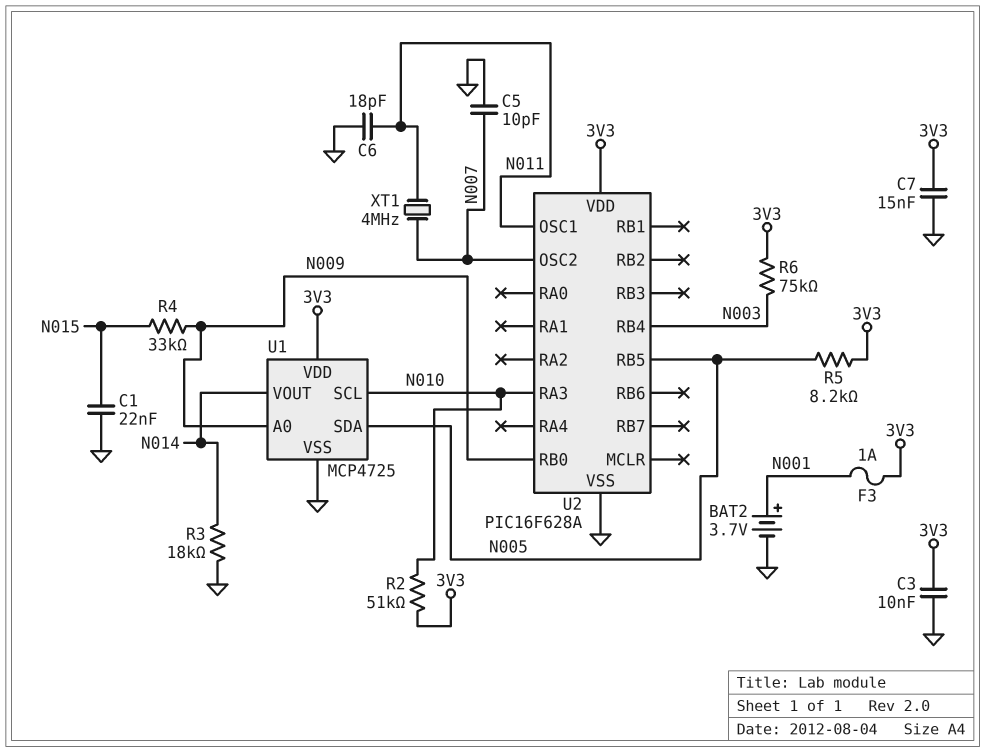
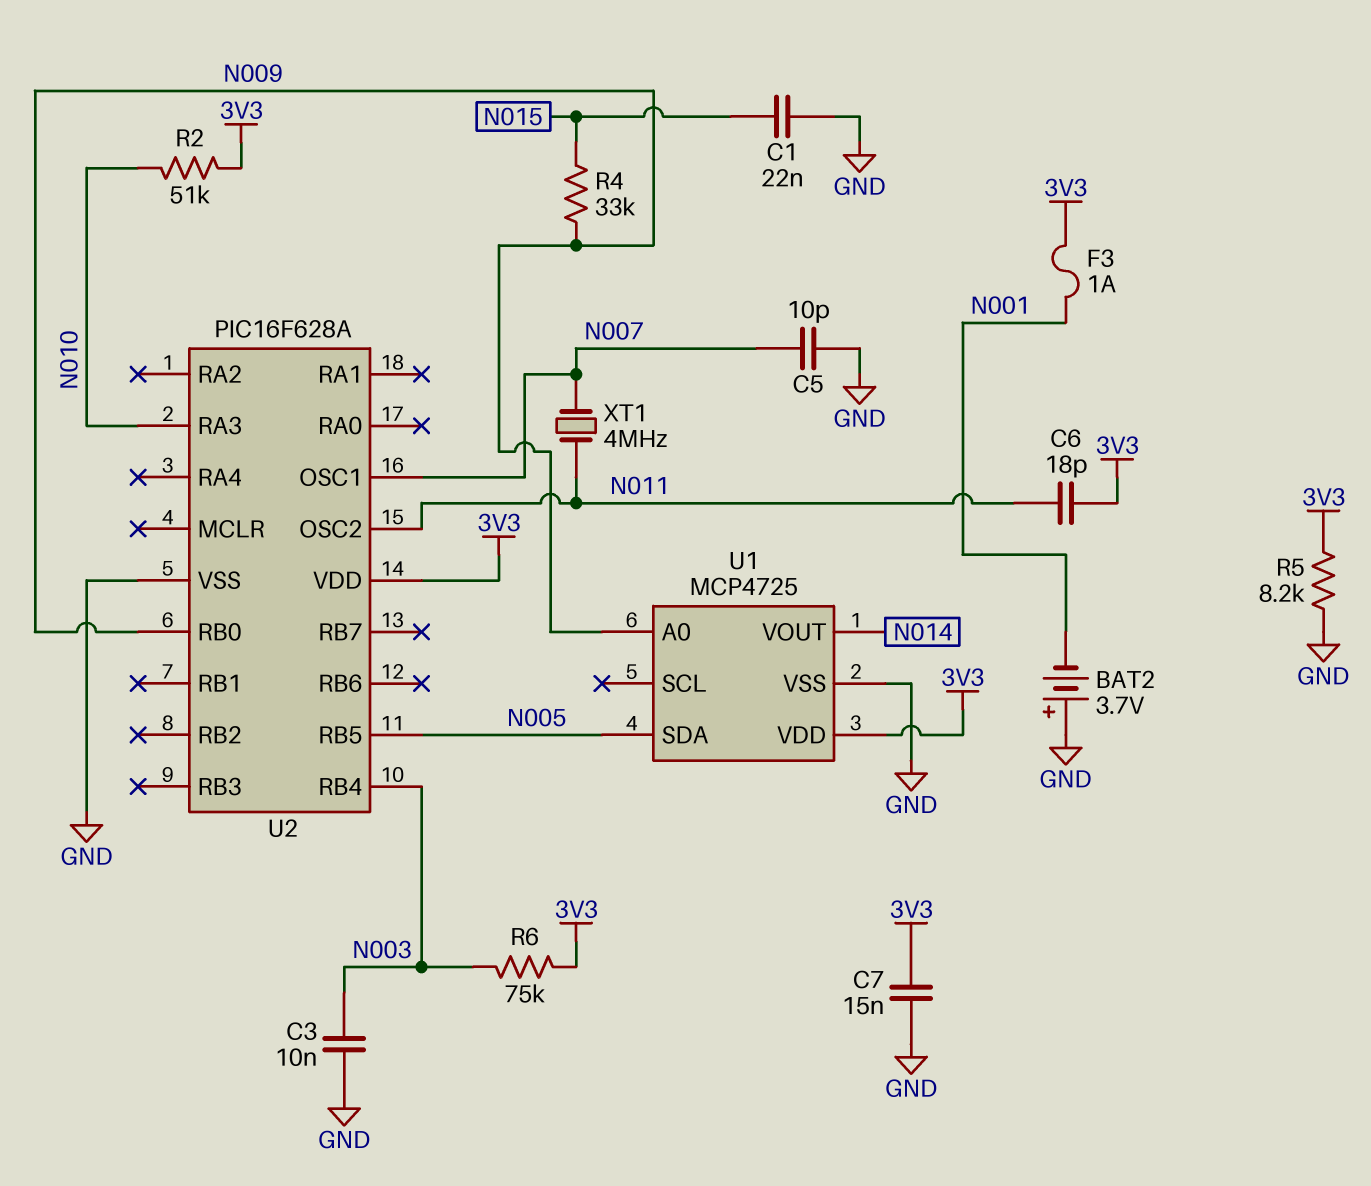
BAT2: 3.7V (plus N001, minus GND) -> 3.7V (plus GND, minus N001)
C3: 10nF (3V3, GND) -> 10nF (GND, N003)
C6: 18pF (GND, N011) -> 18pF (3V3, N011)
R3: 18k (GND, N014) -> none
R5: 8.2k (3V3, N005) -> 8.2k (3V3, GND)
U1 pin SCL: N010 -> none
U2 pin OSC1: N011 -> N007
U2 pin OSC2: N007 -> N011

